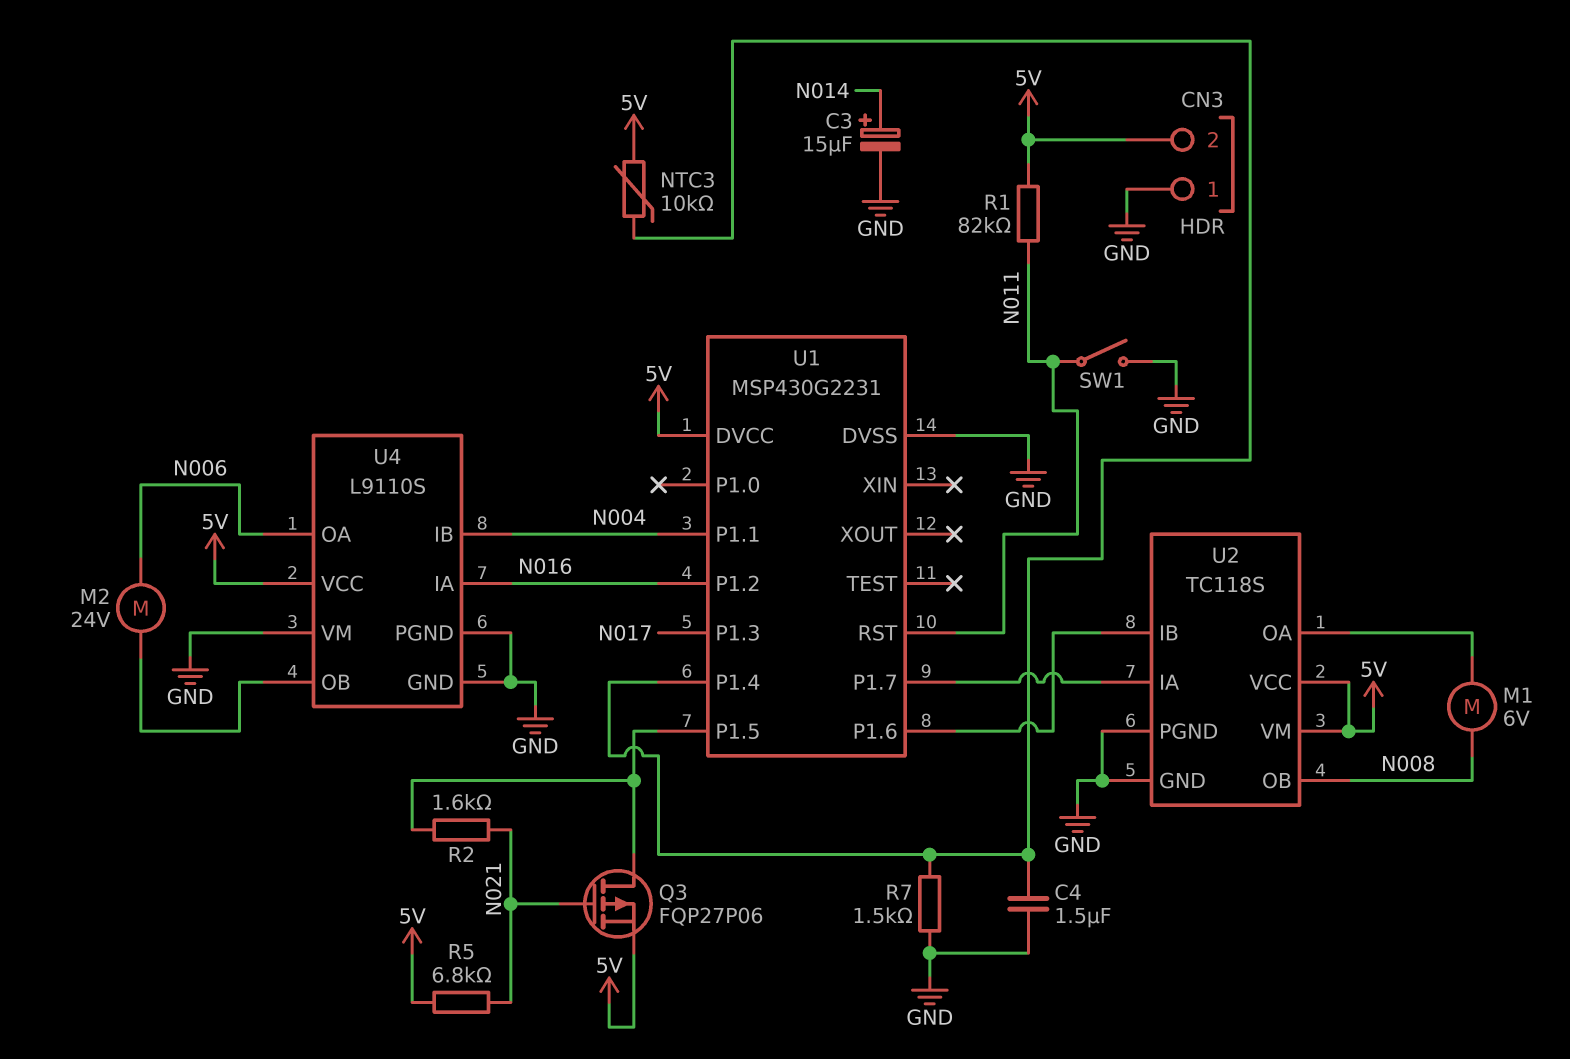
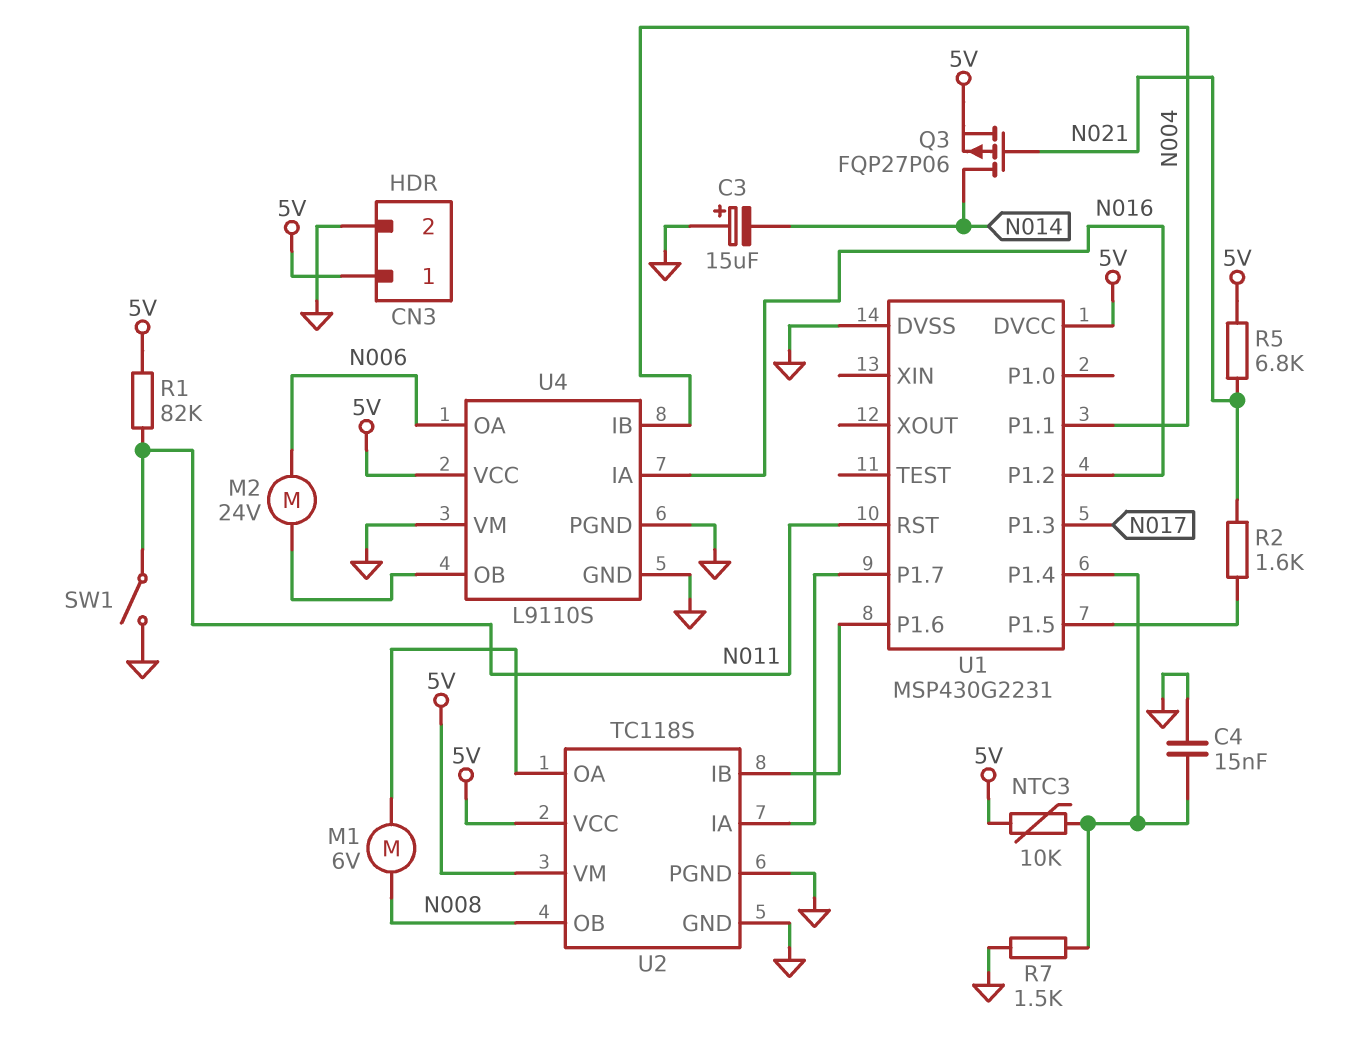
C3: 15uF (plus N014, minus GND) -> 15uF (plus GND, minus N014)
C4: 1.5uF (GND, U1/P1.4) -> 15nF (GND, U1/P1.4)
CN3 pin 1: GND -> 5V
CN3 pin 2: 5V -> GND
Q3: PMOS FQP27P06 (G N021, D U1/P1.5, S 5V) -> PMOS FQP27P06 (G N021, D N014, S 5V)

